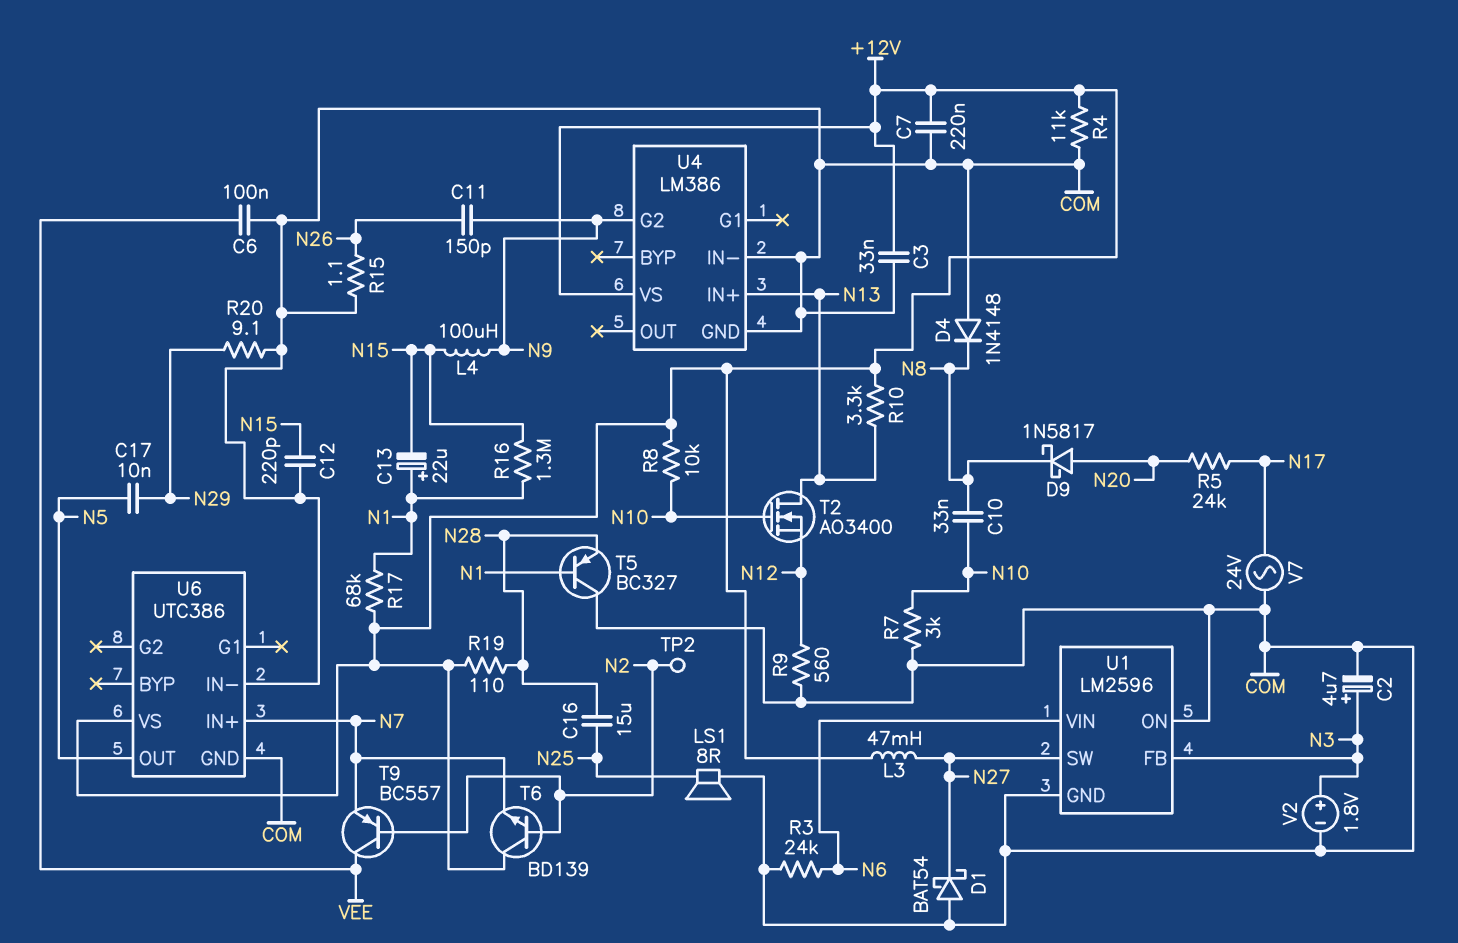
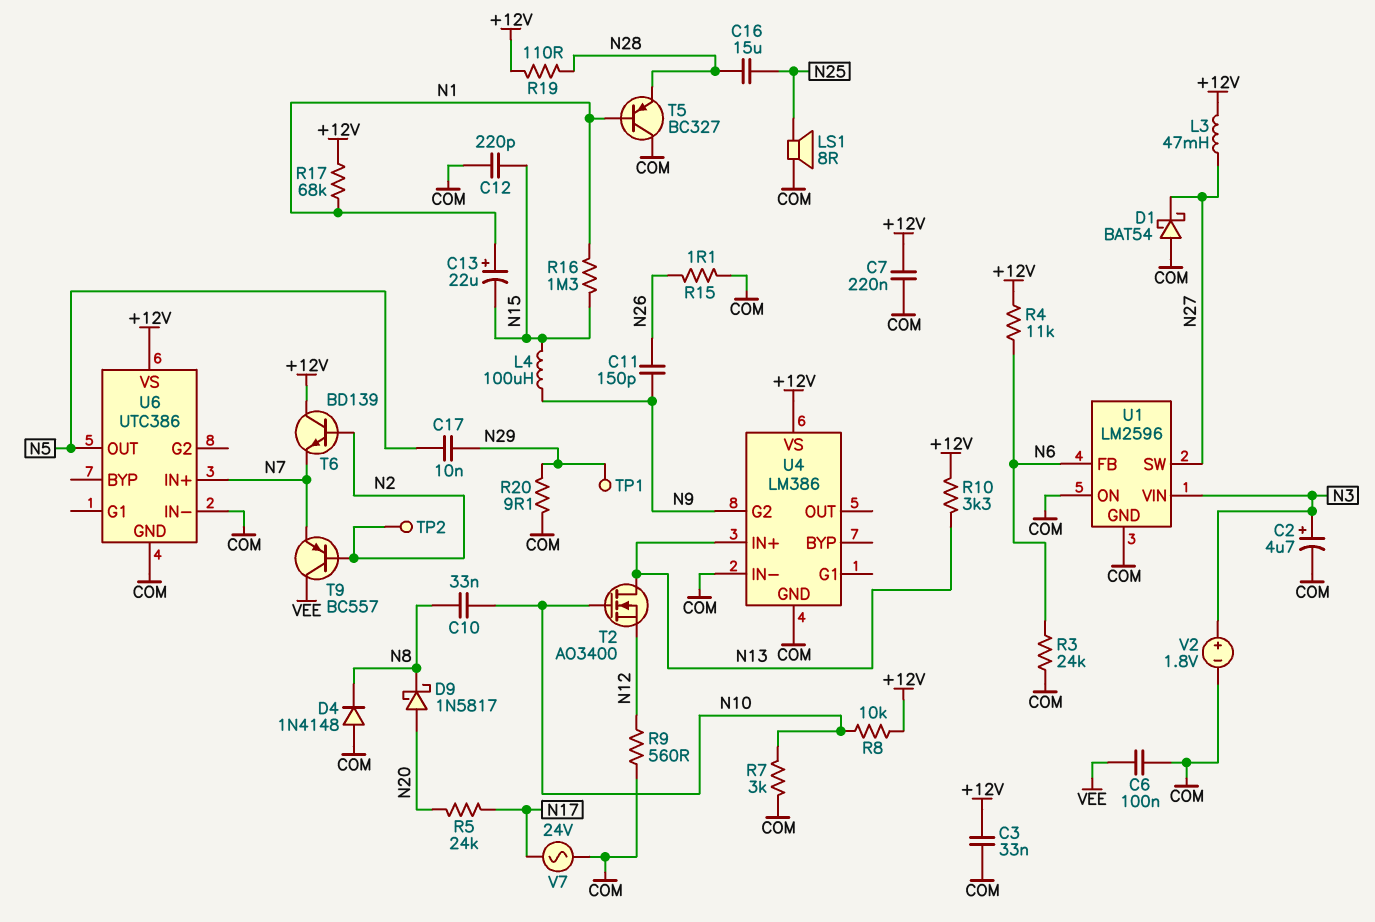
R4: 11k (+12V, COM) -> 11k (+12V, N6)
TP1: none -> test point (N29)
U1 pin FB: N3 -> N6
U1 pin VIN: N6 -> N3

